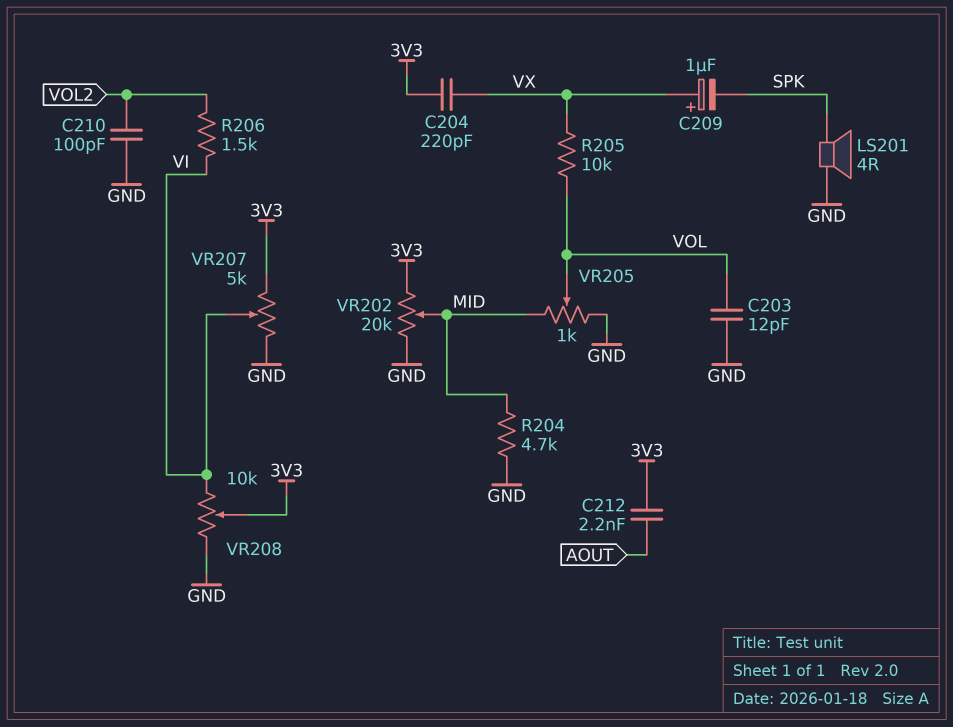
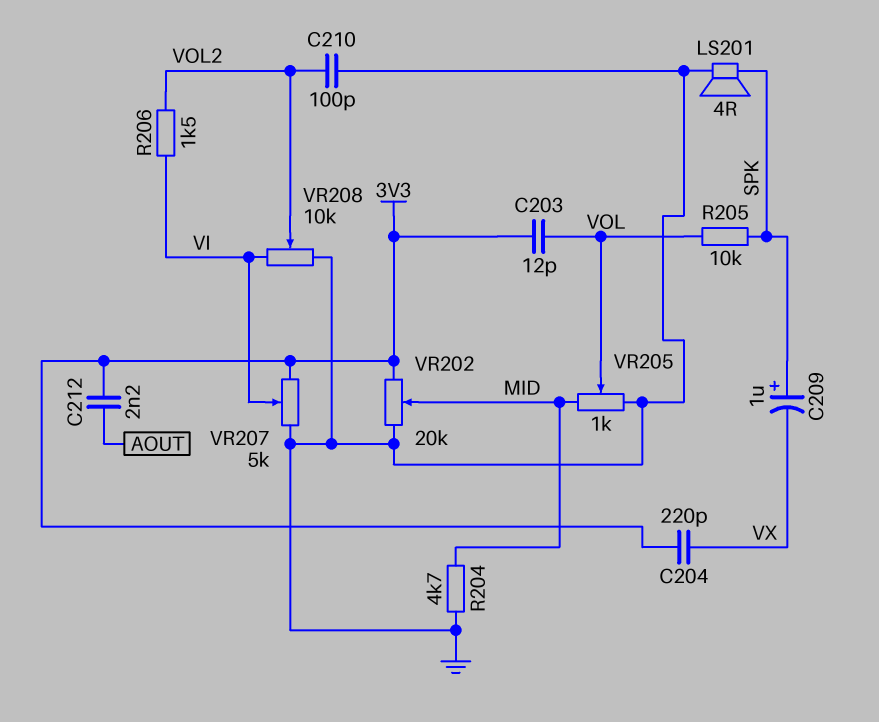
C203: 12pF (GND, VOL) -> 12pF (3V3, VOL)
C209: 1uF (plus VX, minus SPK) -> 1uF (plus SPK, minus VX)
R205: 10k (VOL, VX) -> 10k (SPK, VOL)
VR208: 10k (GND, VI, wiper 3V3) -> 10k (GND, VI, wiper VOL2)

